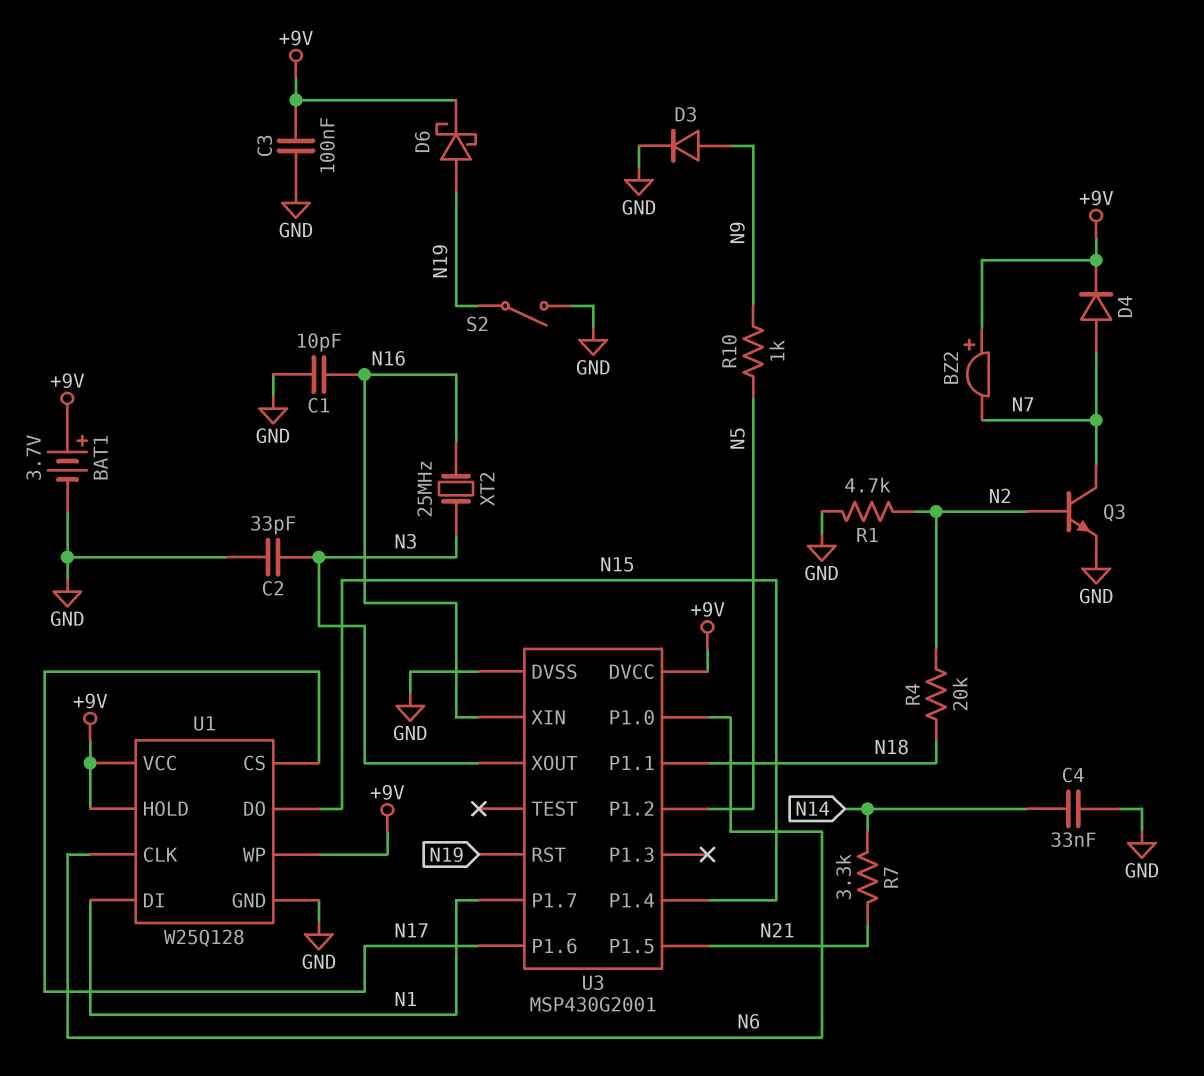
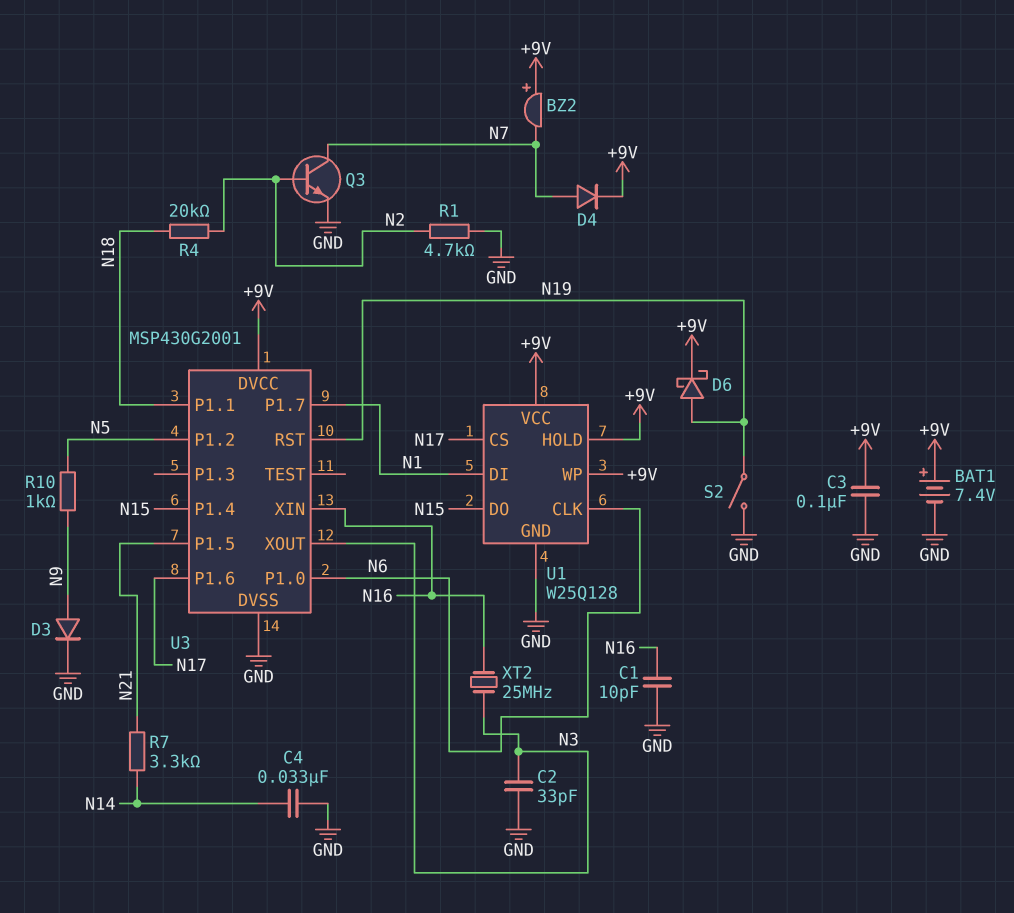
BAT1: 3.7V (plus +9V, minus GND) -> 7.4V (plus +9V, minus GND)

